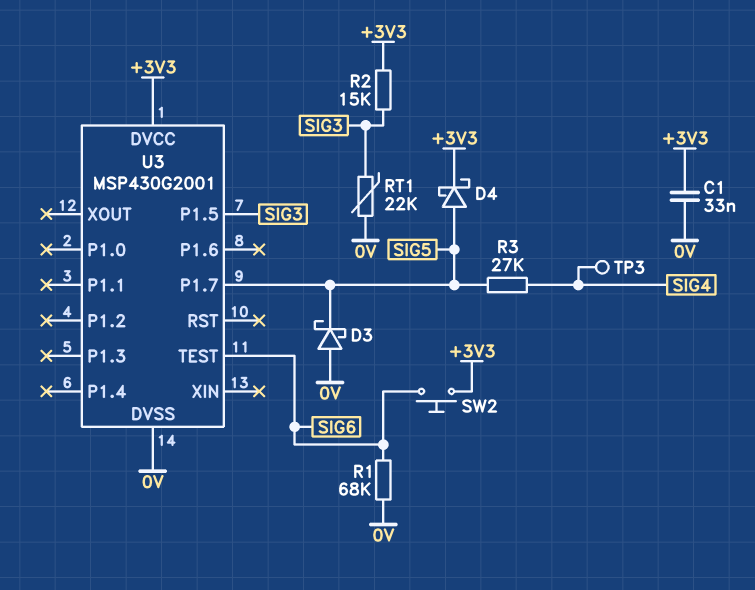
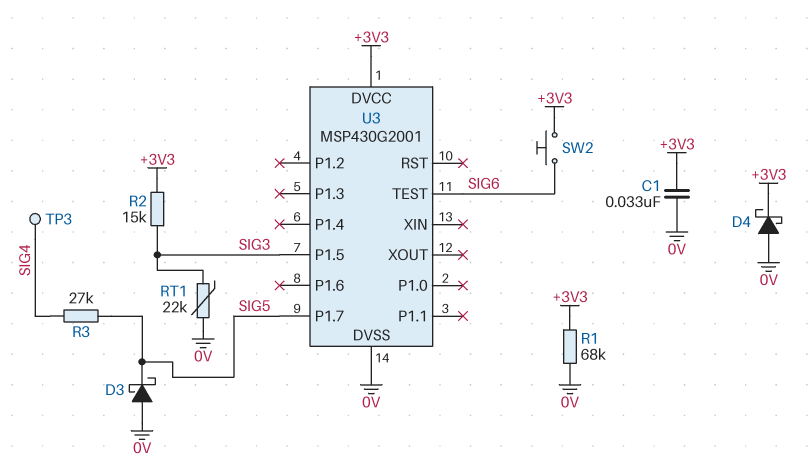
D4: schottky (A SIG5, K +3V3) -> schottky (A 0V, K +3V3)
R1: 68k (0V, SIG6) -> 68k (+3V3, 0V)

